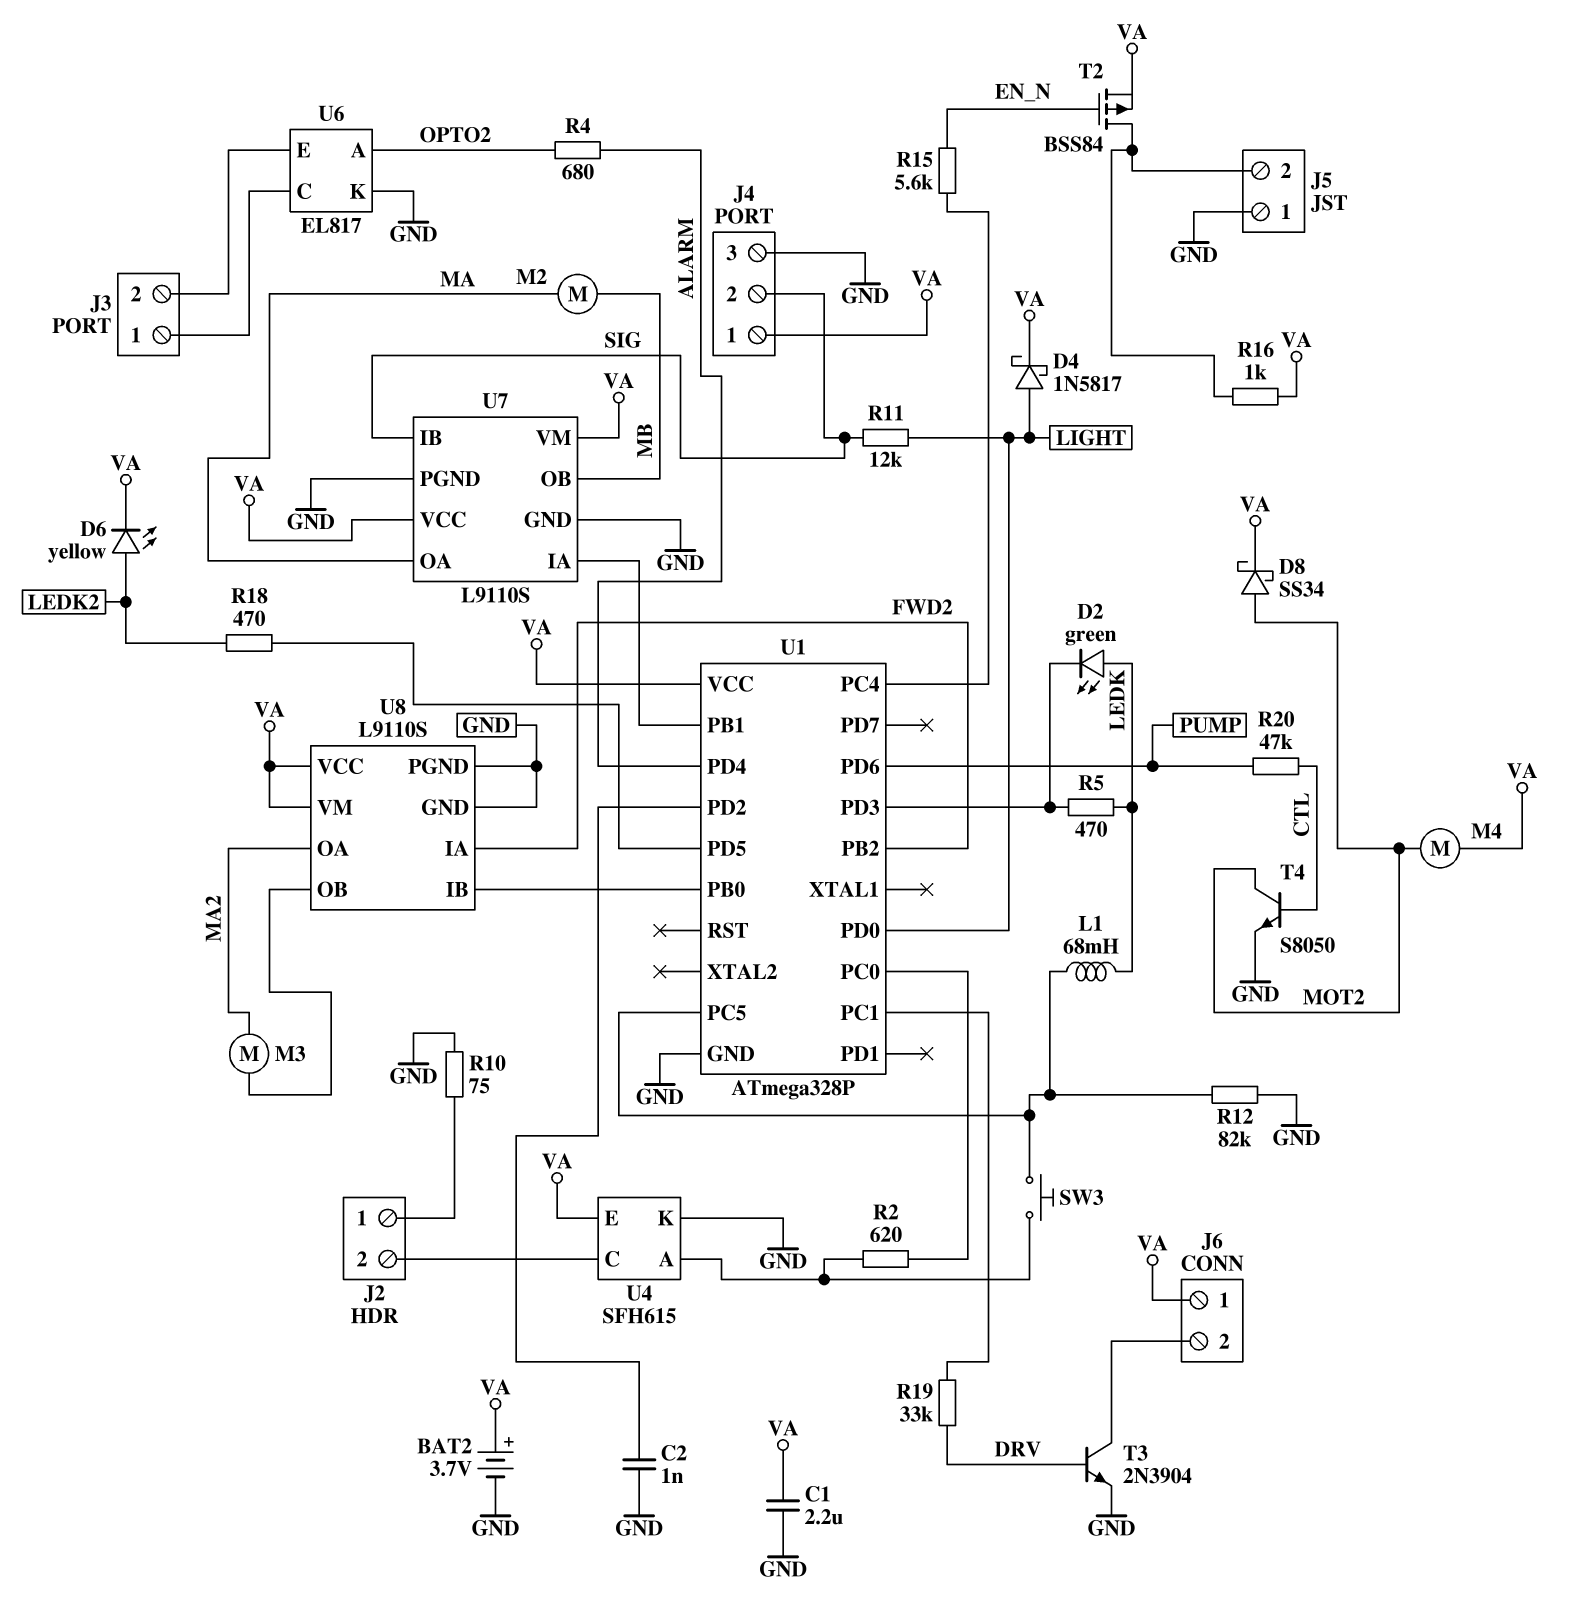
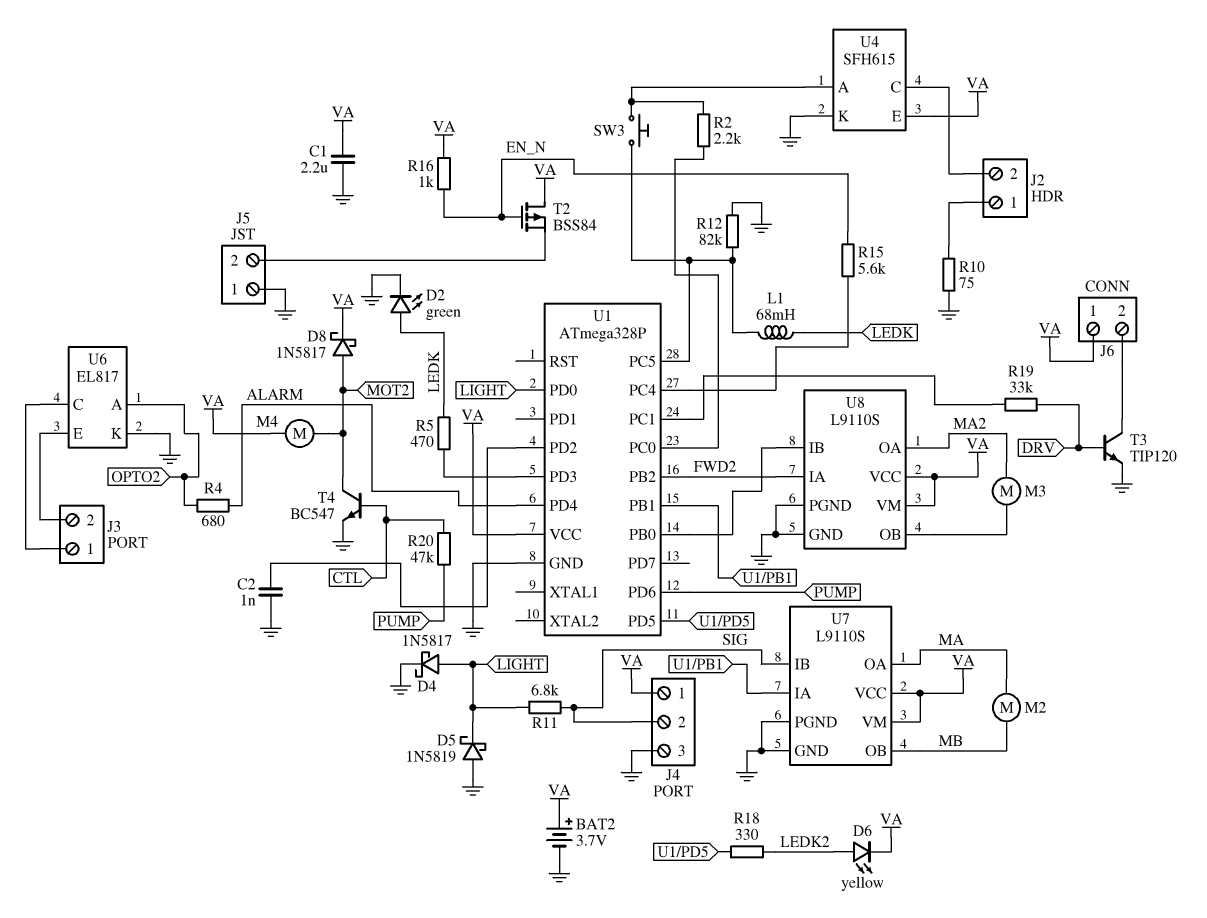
D2: LED green (A LEDK, K U1/PD3) -> LED green (A LEDK, K GND)
D4: schottky 1N5817 (A LIGHT, K VA) -> schottky 1N5817 (A LIGHT, K GND)
D5: none -> schottky 1N5819 (A GND, K LIGHT)
D8: schottky SS34 (A MOT2, K VA) -> schottky 1N5817 (A MOT2, K VA)
R2: 620 (U1/PC0, U4/A) -> 2.2k (U1/PC0, U4/A)
R11: 12k (LIGHT, SIG) -> 6.8k (LIGHT, SIG)
R16: 1k (J5/2, VA) -> 1k (EN_N, VA)
R18: 470 (LEDK2, U1/PD5) -> 330 (LEDK2, U1/PD5)
T2: PMOS BSS84 (G EN_N, D J5/2, S VA) -> PMOS BSS84 (G EN_N, D VA, S J5/2)
T3: NPN 2N3904 (B DRV, C J6/2, E GND) -> NPN TIP120 (B DRV, C J6/2, E GND)
T4: NPN S8050 (B CTL, C MOT2, E GND) -> NPN BC547 (B CTL, C MOT2, E GND)

